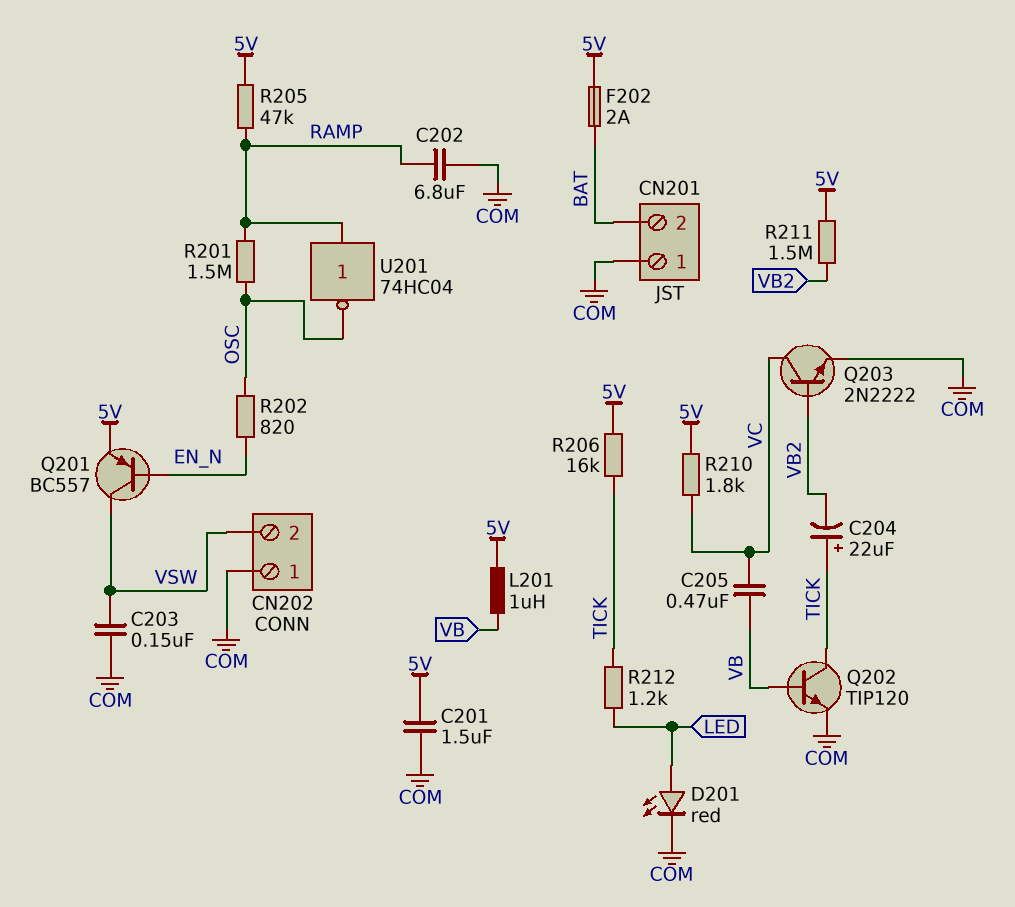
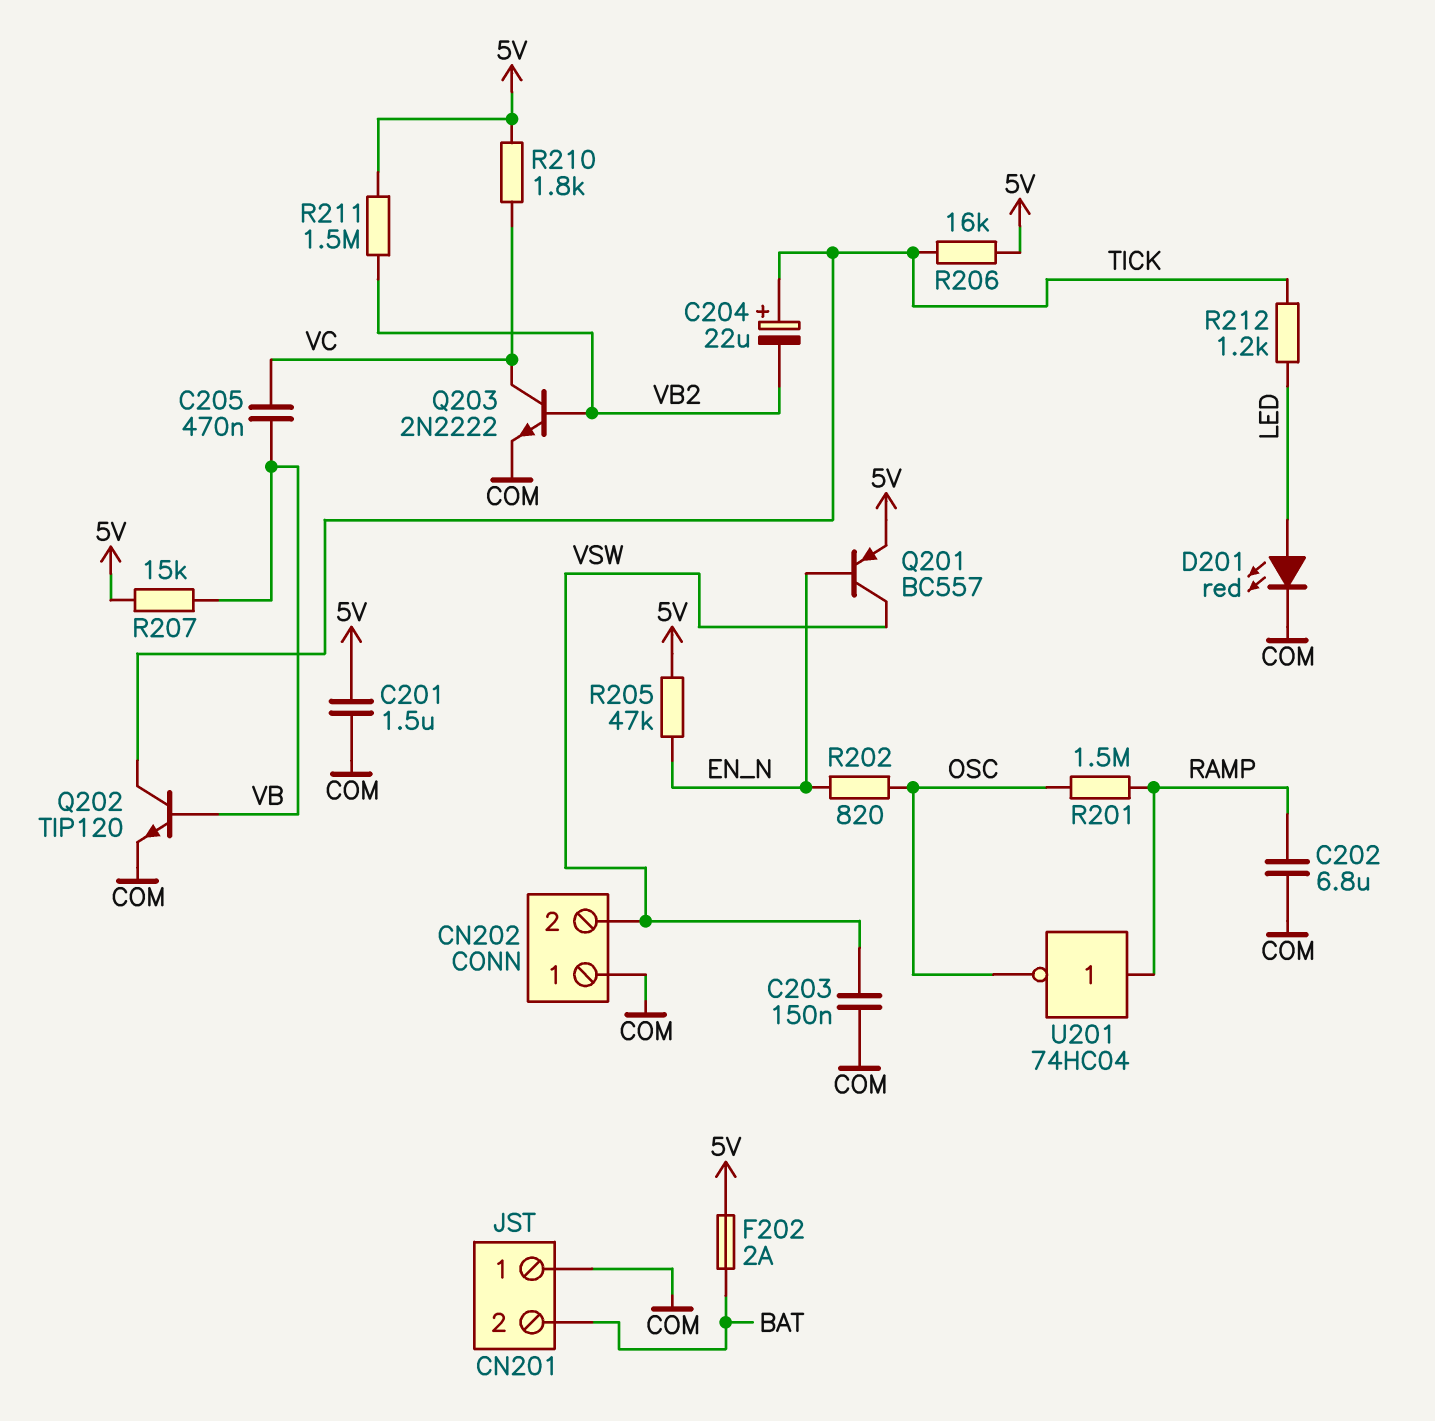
L201: 1uH (5V, VB) -> none
R205: 47k (5V, RAMP) -> 47k (5V, EN_N)
R207: none -> 15k (5V, VB)

